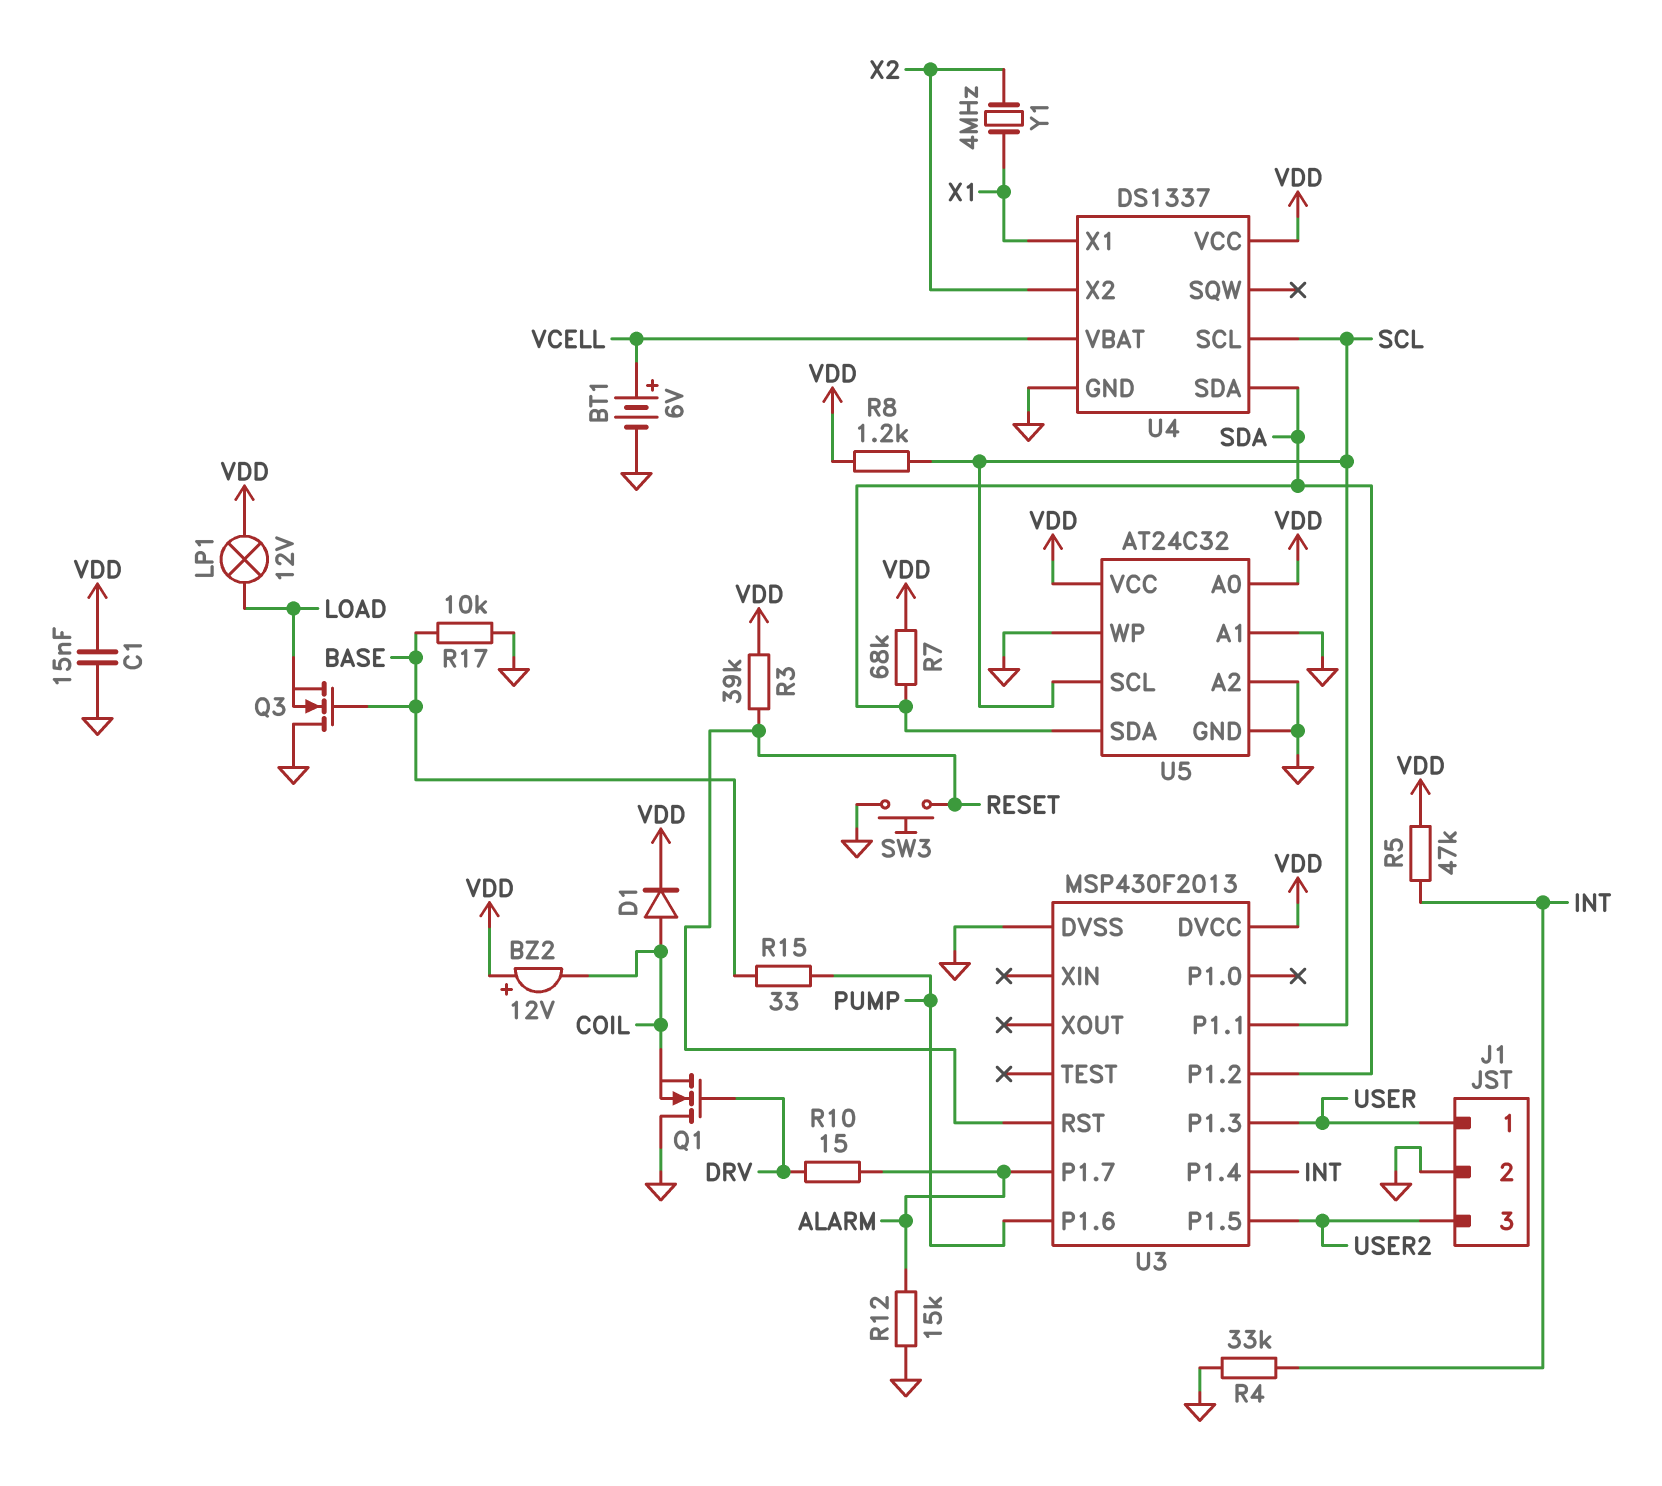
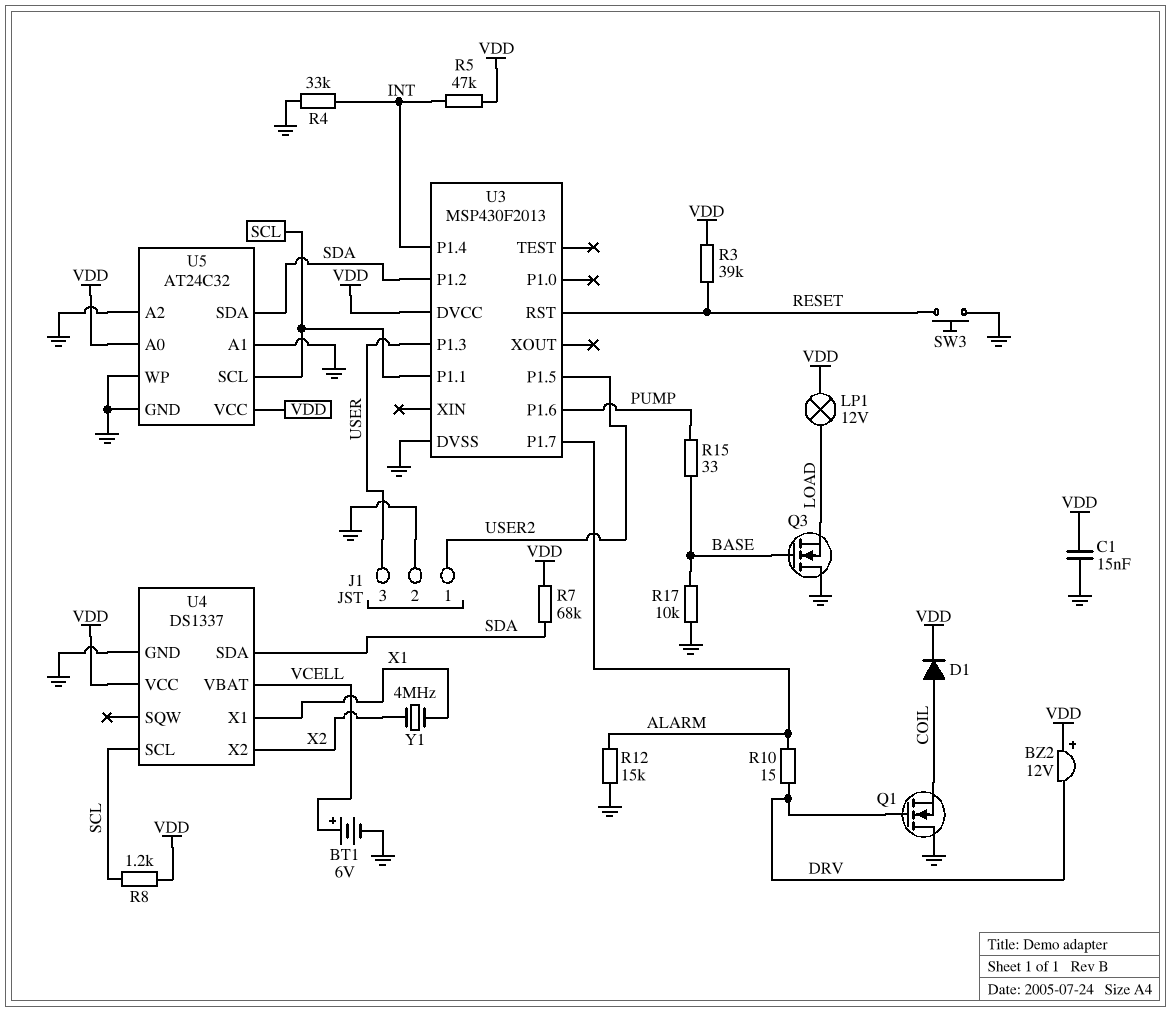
BZ2: buzzer 12V (plus VDD, minus COIL) -> buzzer 12V (plus VDD, minus DRV)
J1 pin 1: USER -> USER2
J1 pin 3: USER2 -> USER

